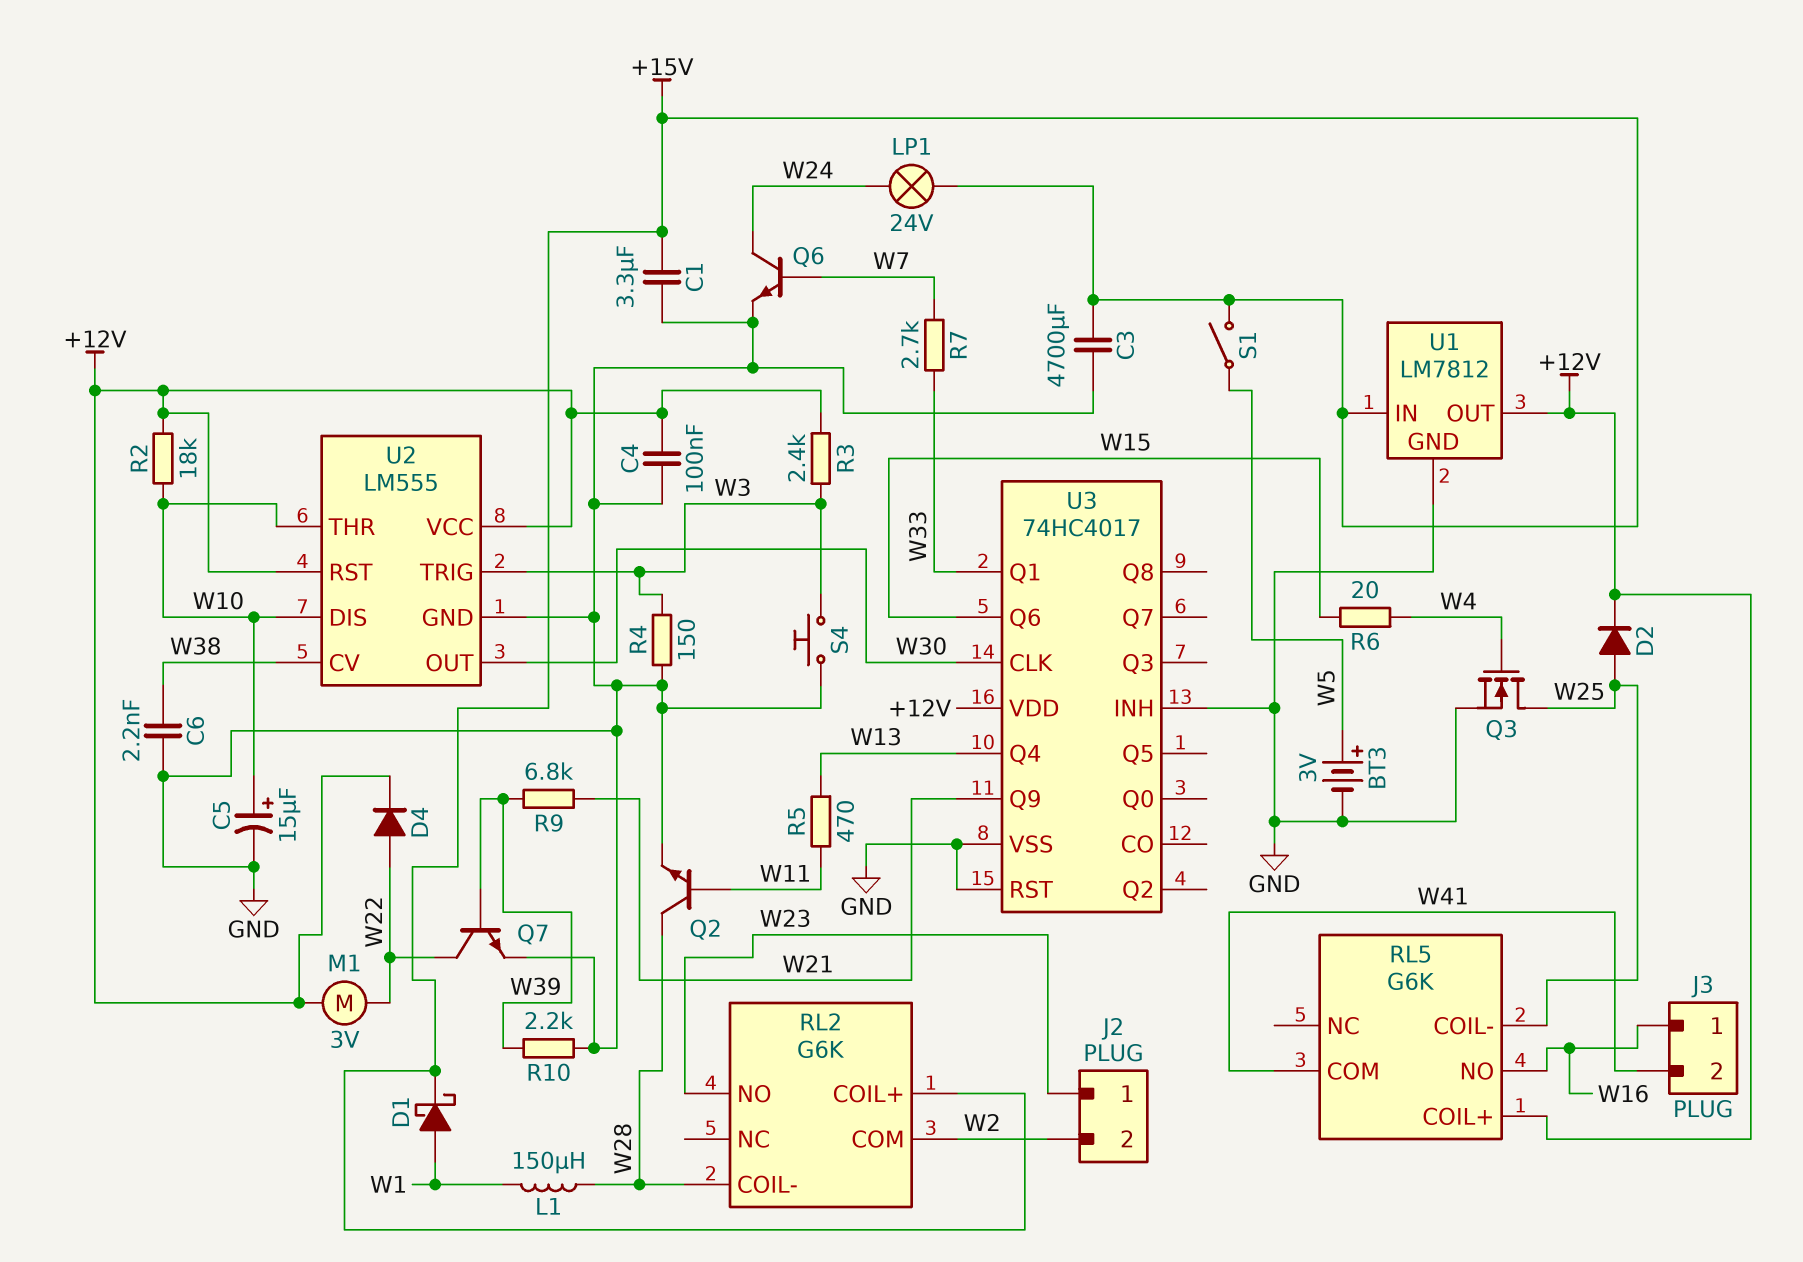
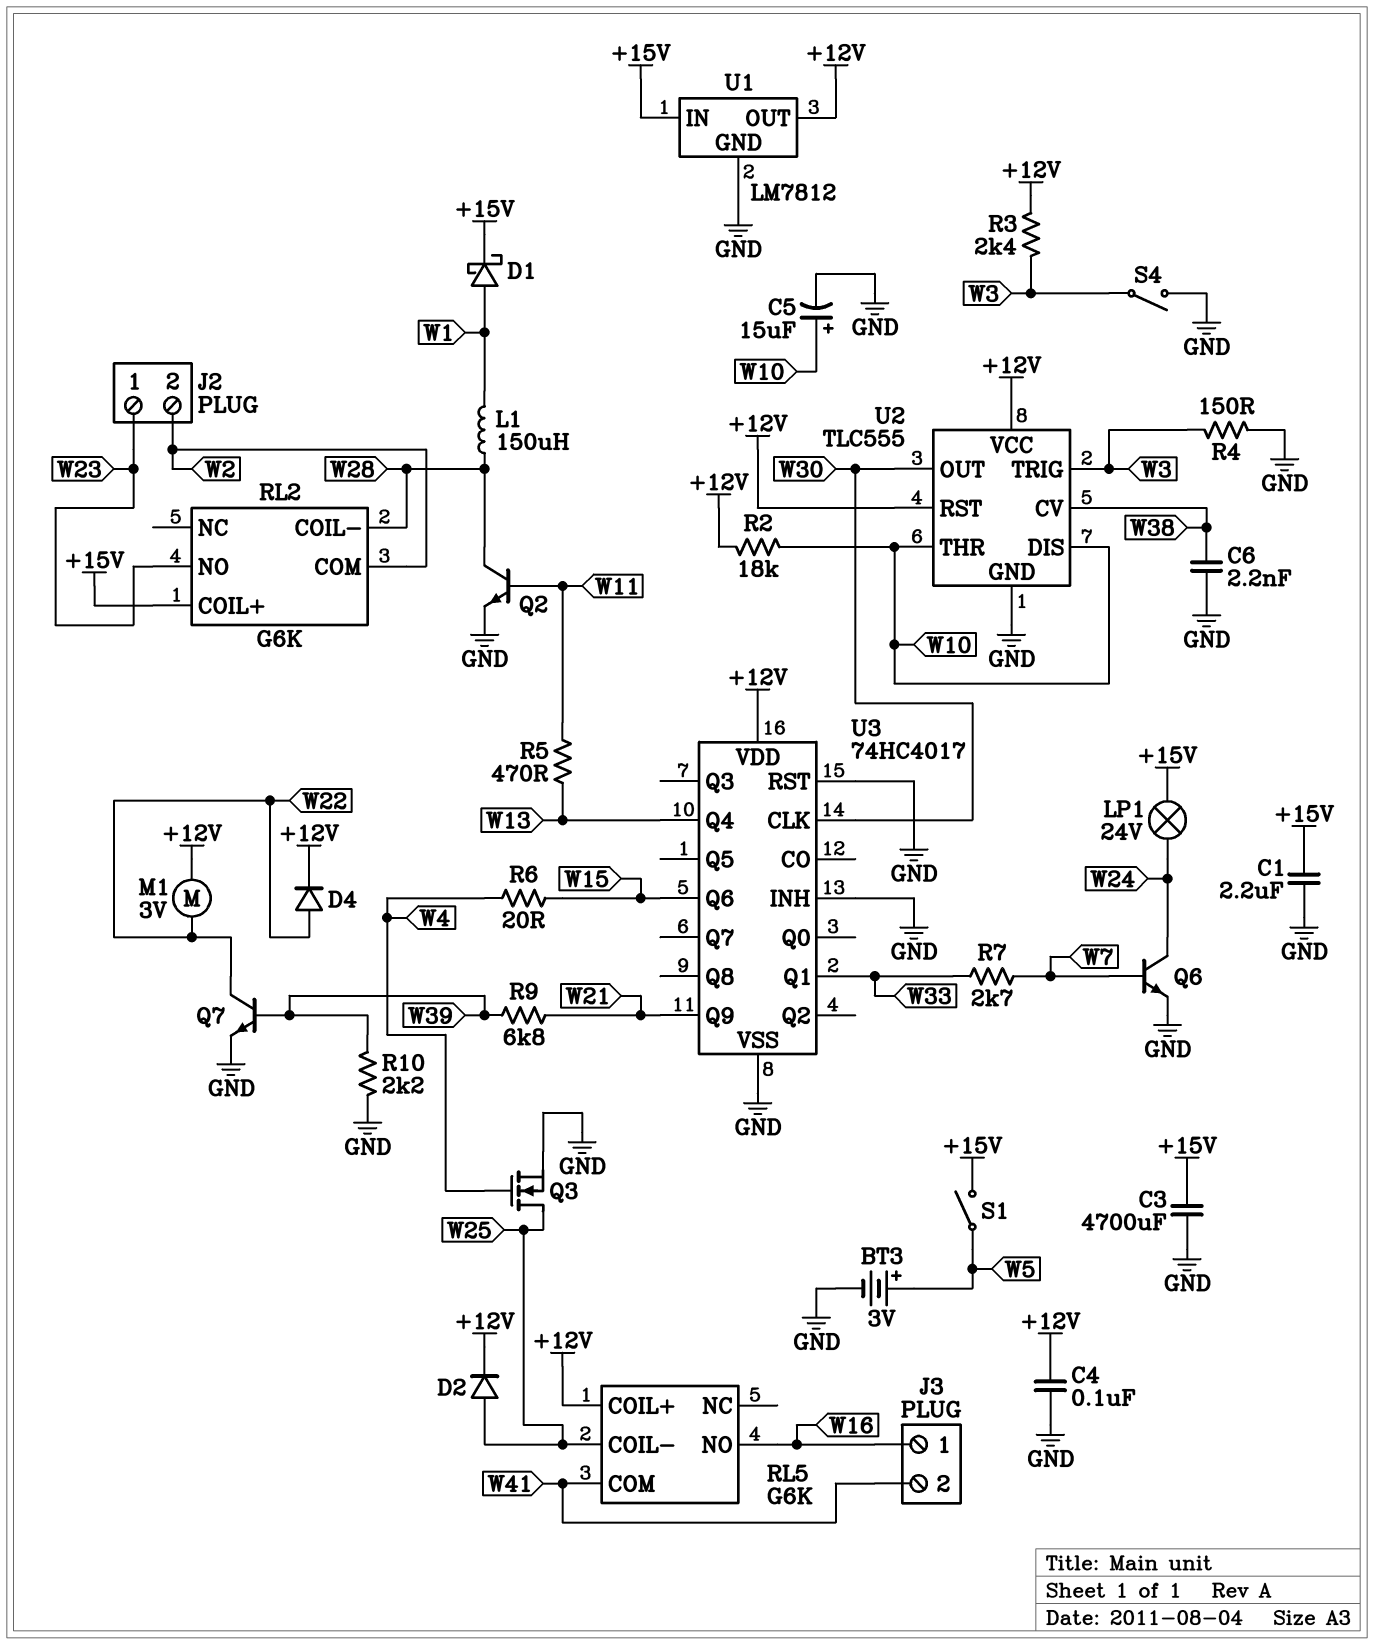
C1: 3.3uF (+15V, GND) -> 2.2uF (+15V, GND)
S4: button (GND, W3) -> switch (GND, W3)
U2: LM555 -> TLC555

